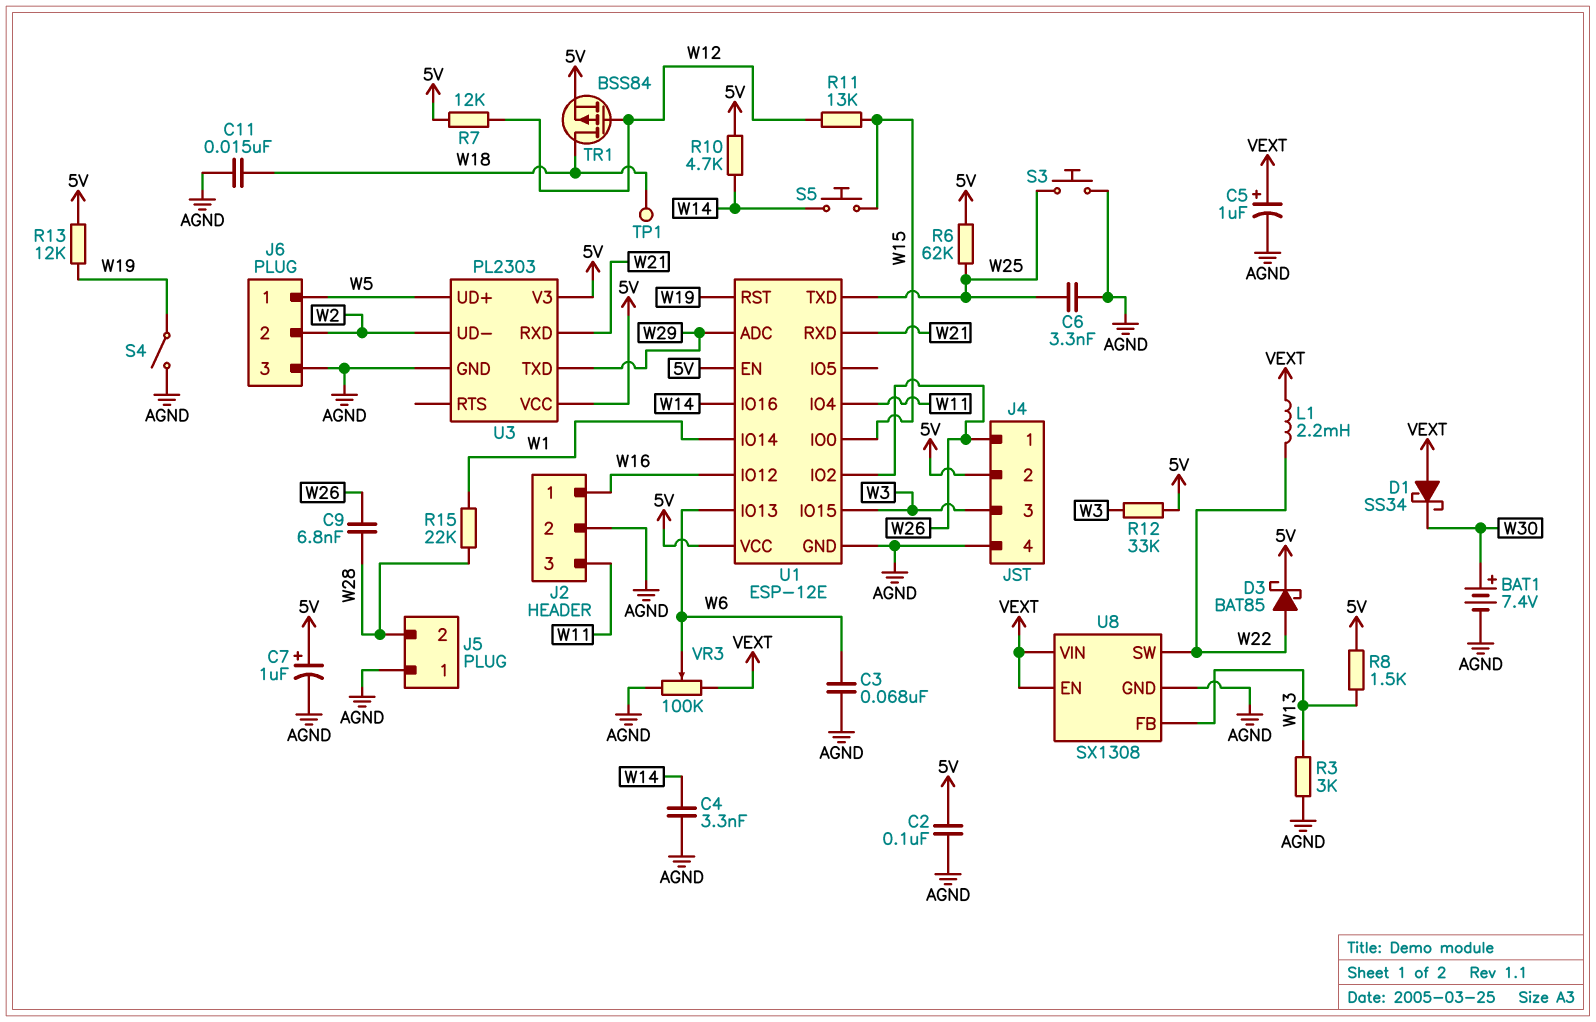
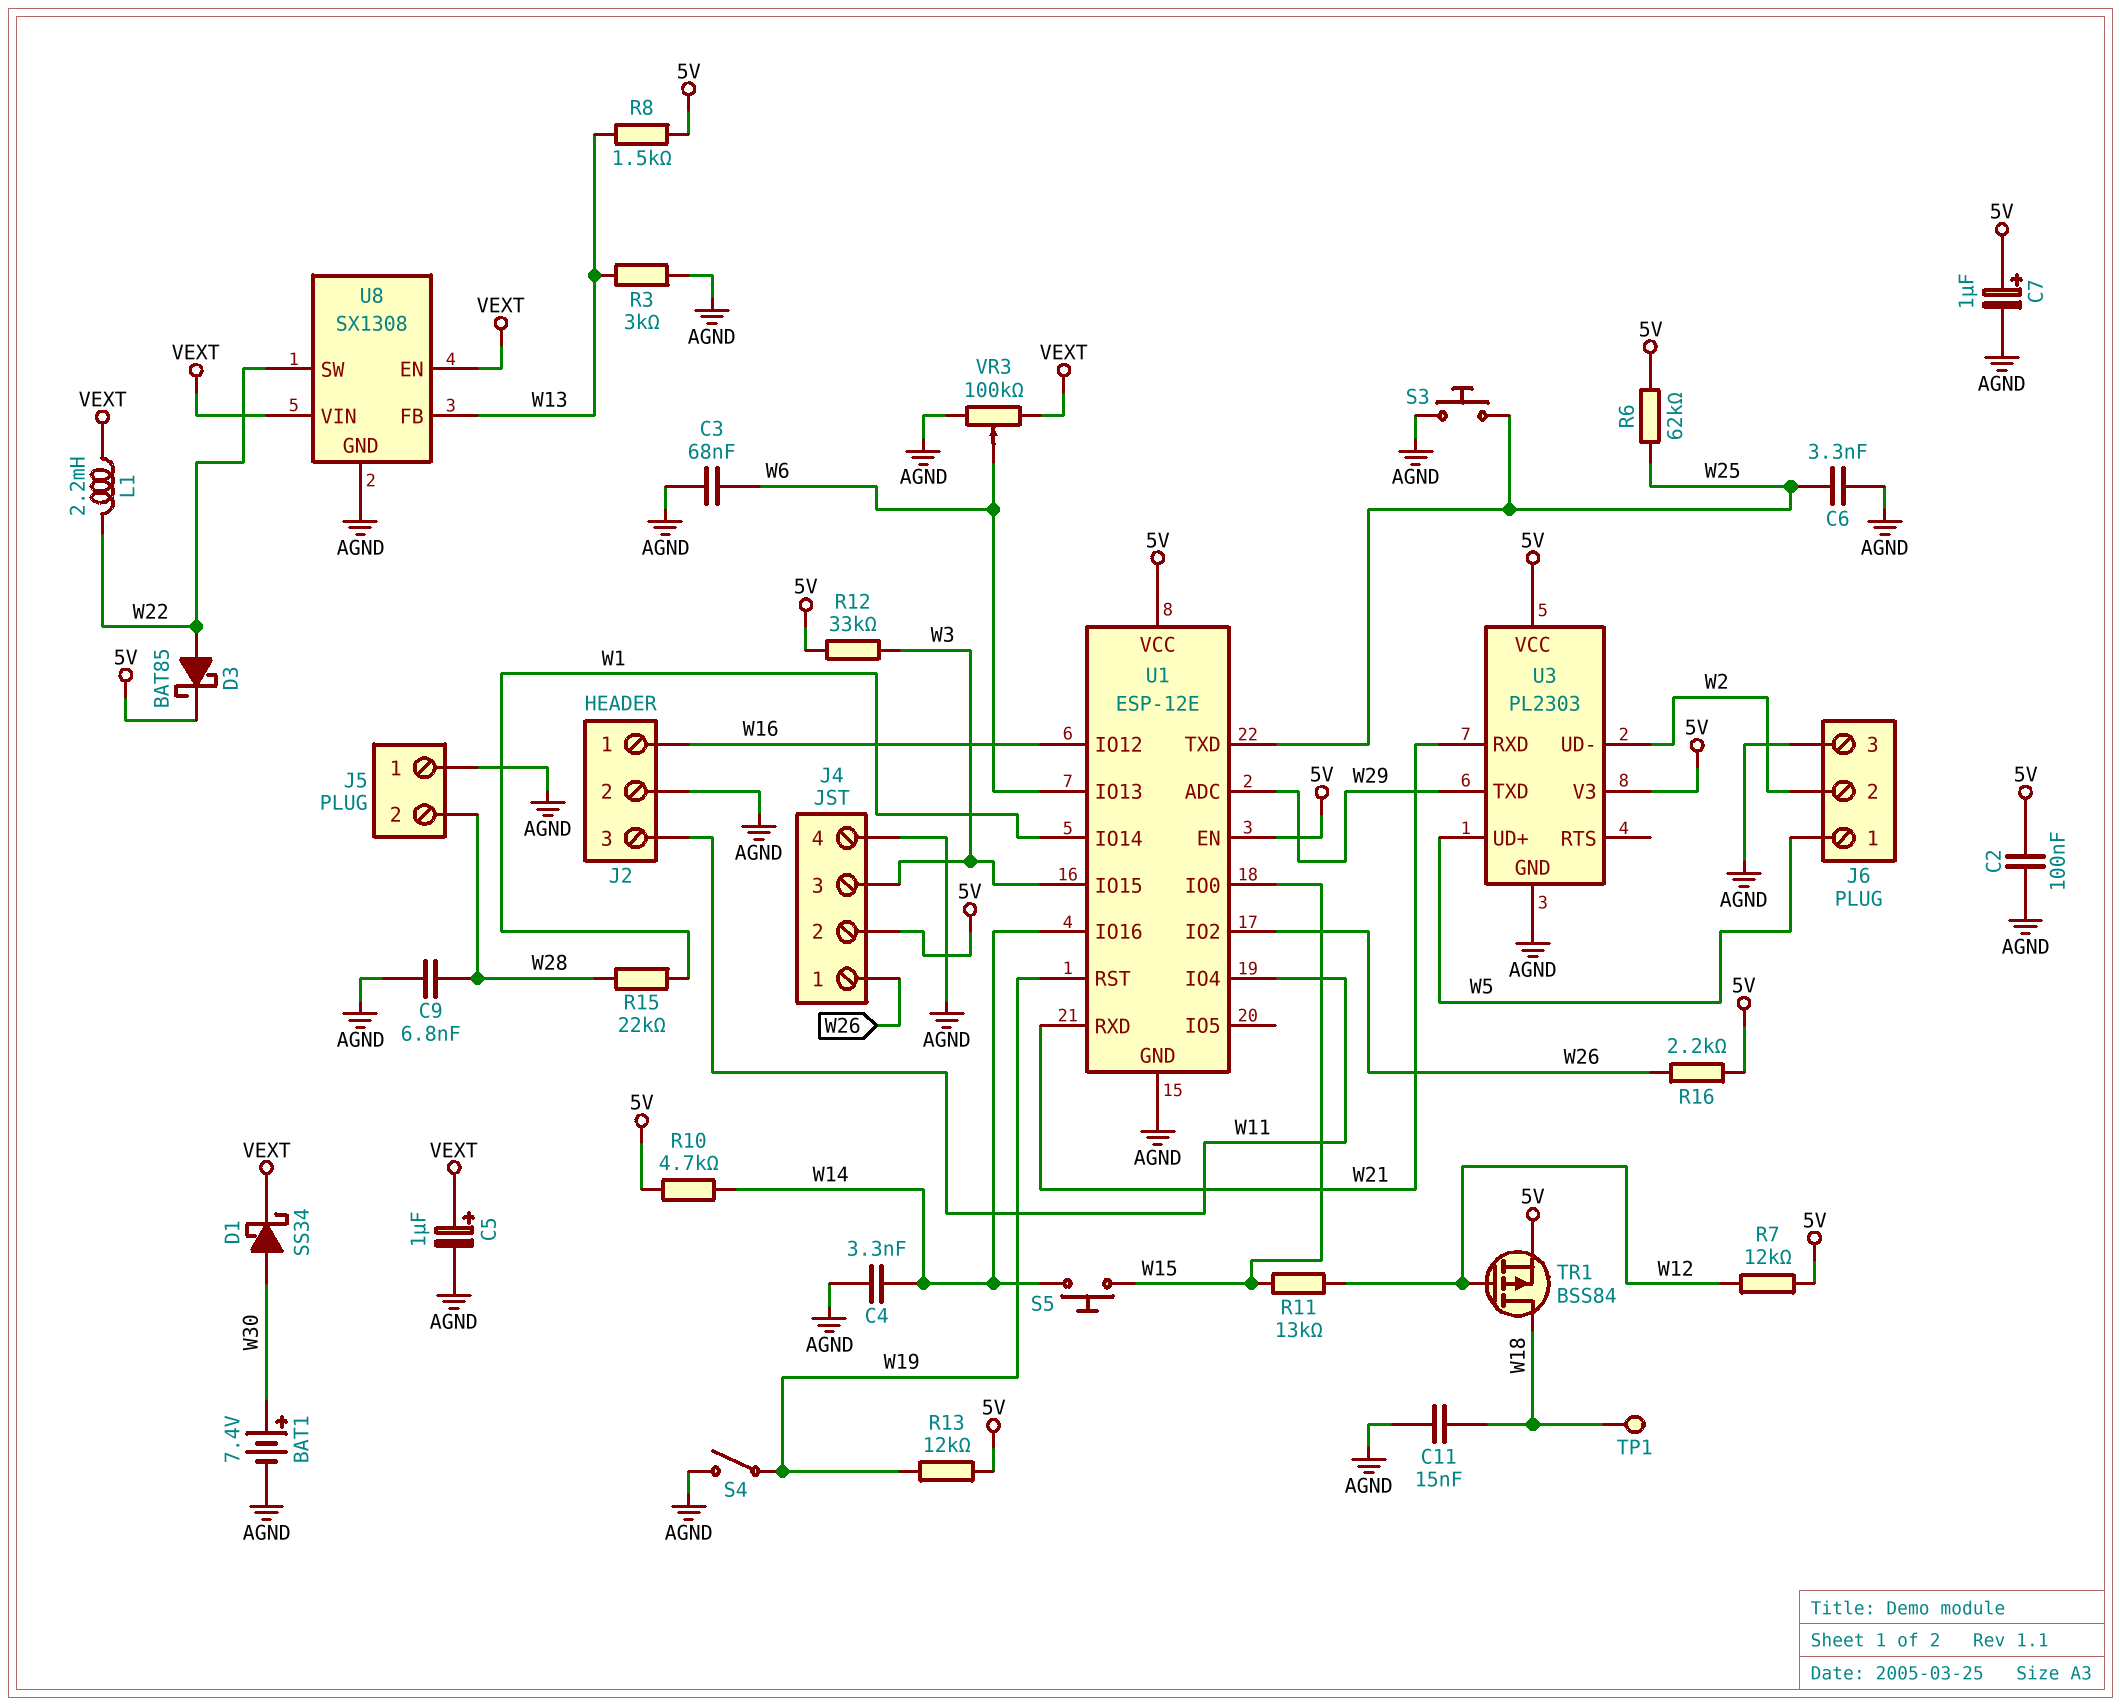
C9: 6.8nF (W26, W28) -> 6.8nF (AGND, W28)
D1: schottky SS34 (A VEXT, K W30) -> schottky SS34 (A W30, K VEXT)
R16: none -> 2.2k (5V, W26)

